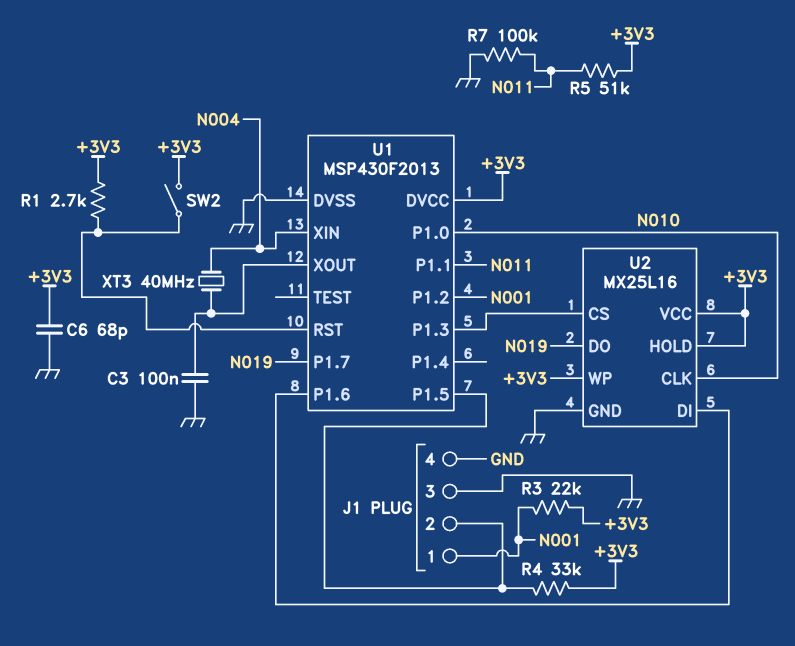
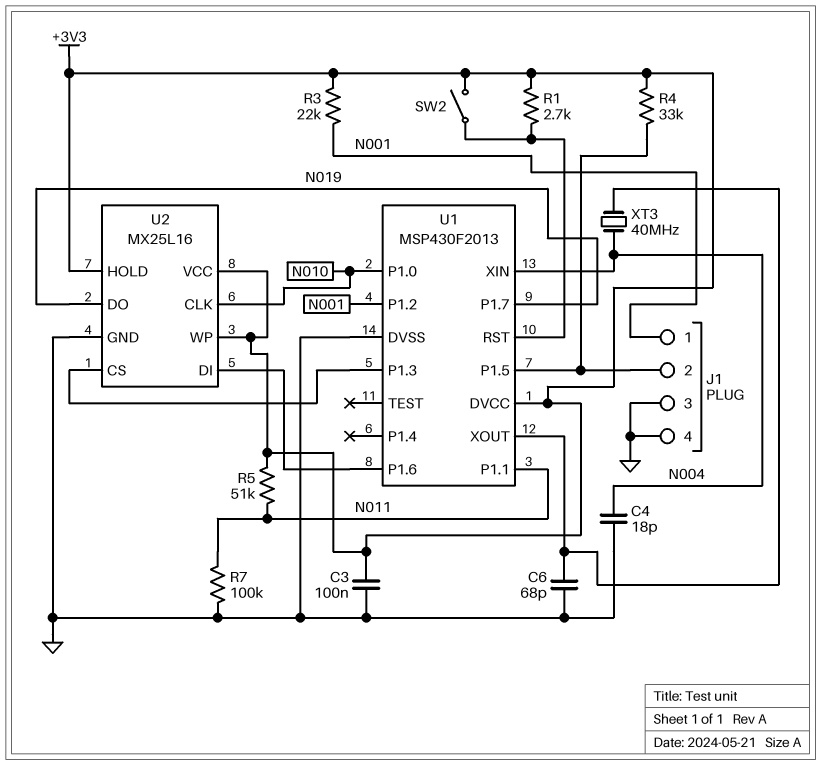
C3: 100nF (GND, U1/XOUT) -> 100nF (+3V3, GND)
C4: none -> 18pF (GND, N004)
C6: 68pF (+3V3, GND) -> 68pF (GND, U1/XOUT)

